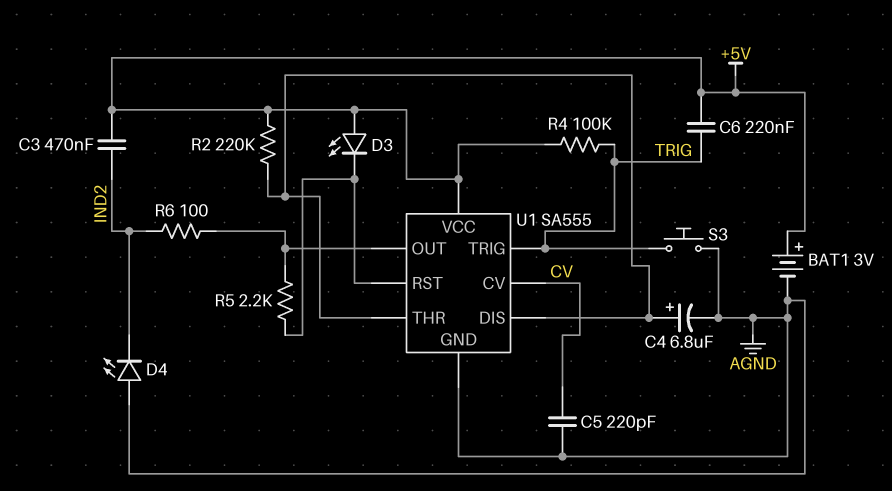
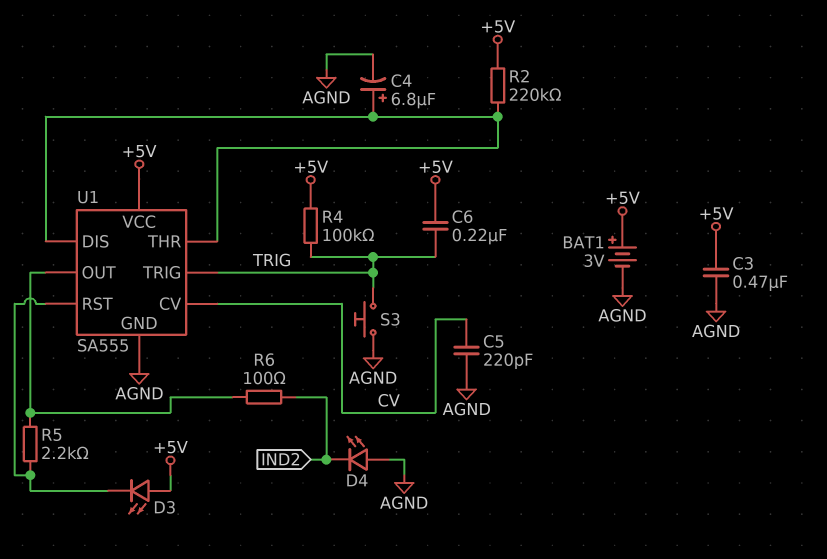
C3: 470nF (+5V, IND2) -> 470nF (+5V, AGND)

